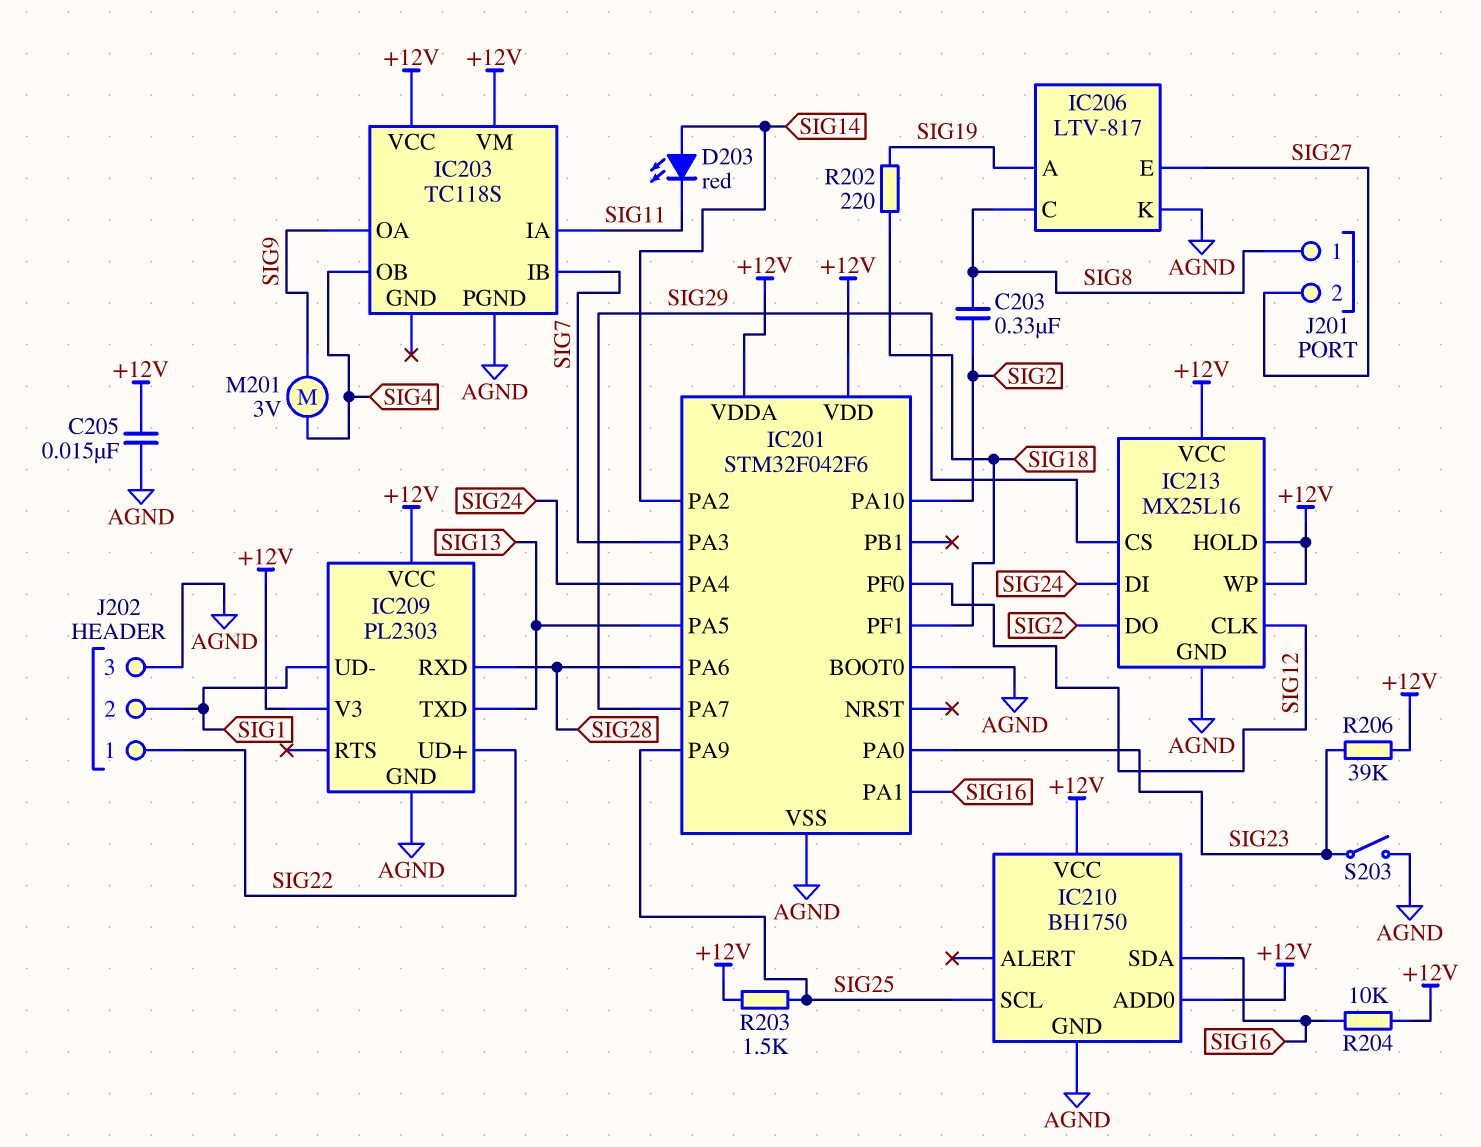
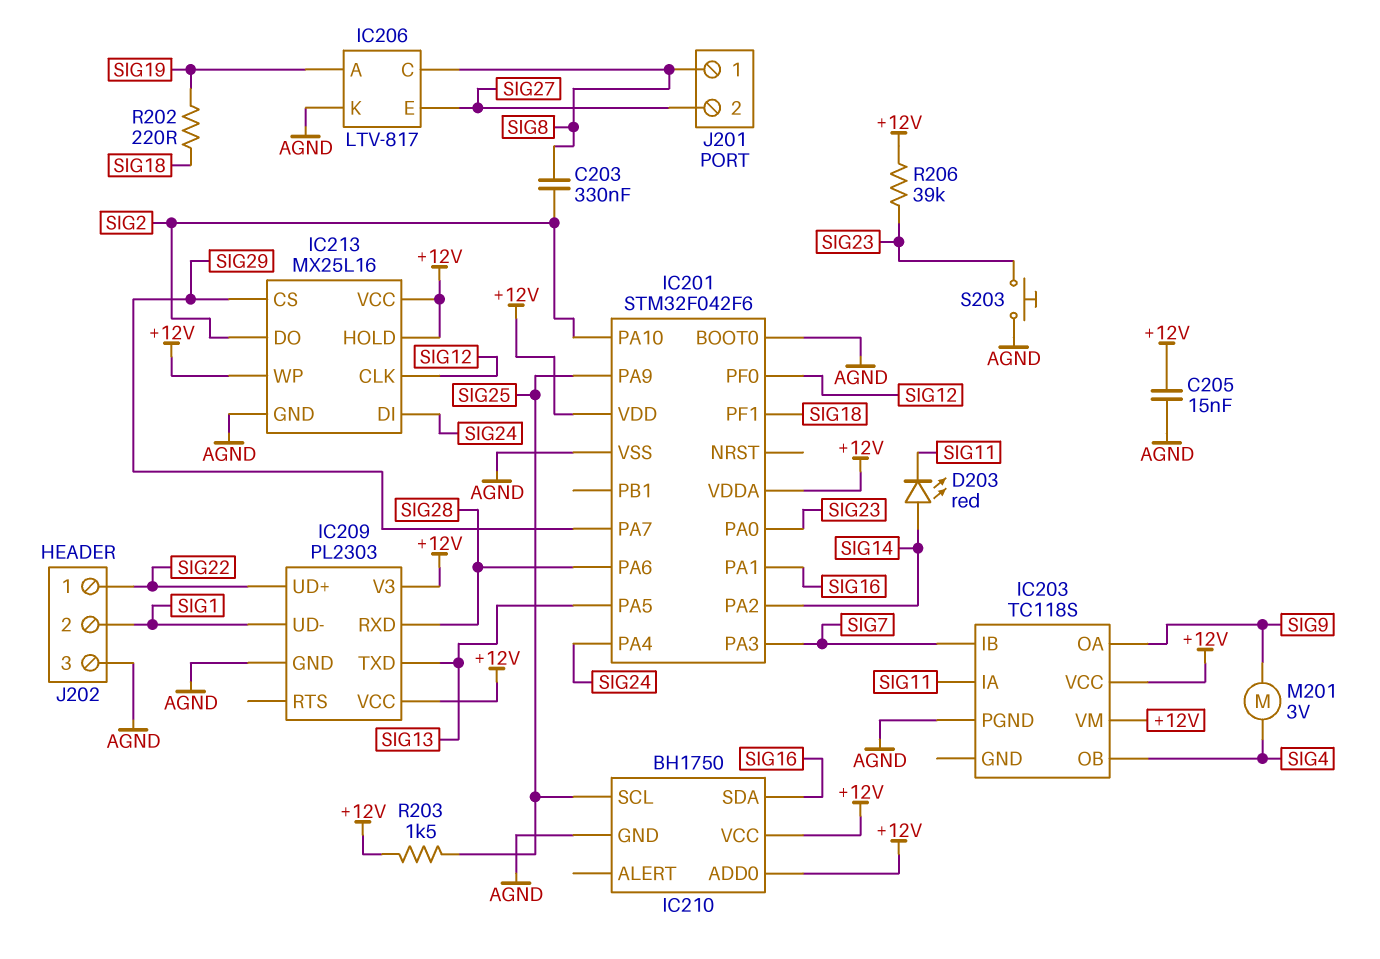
R204: 10k (+12V, SIG16) -> none
S203: switch (AGND, SIG23) -> button (AGND, SIG23)

